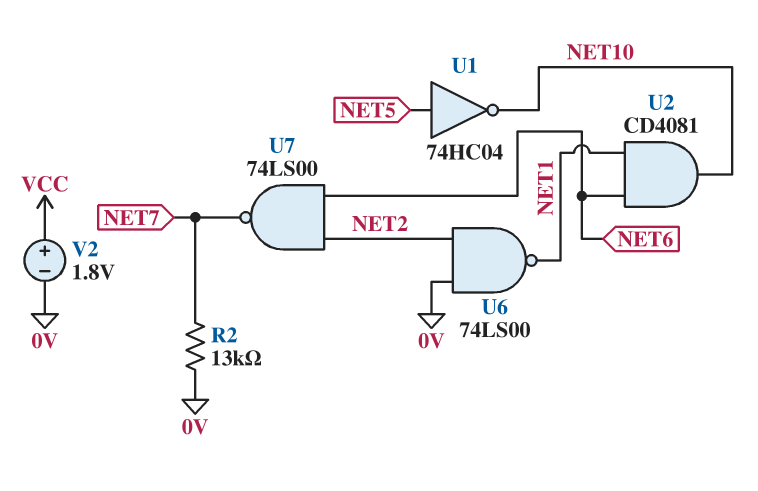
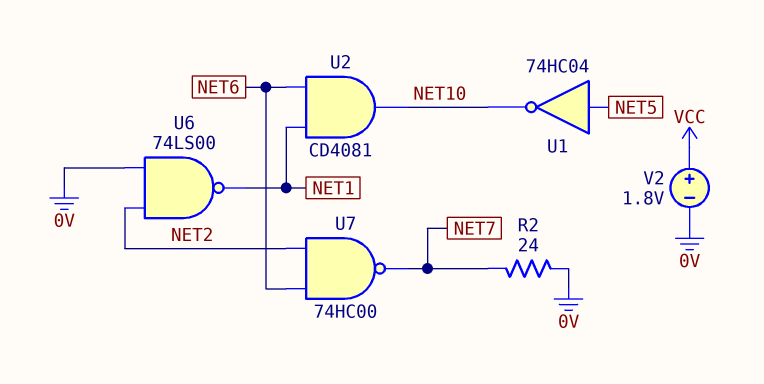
R2: 13k (0V, NET7) -> 24 (0V, NET7)
U7: NAND 74LS00 (in NET2, in NET6, out NET7) -> NAND 74HC00 (in NET2, in NET6, out NET7)

